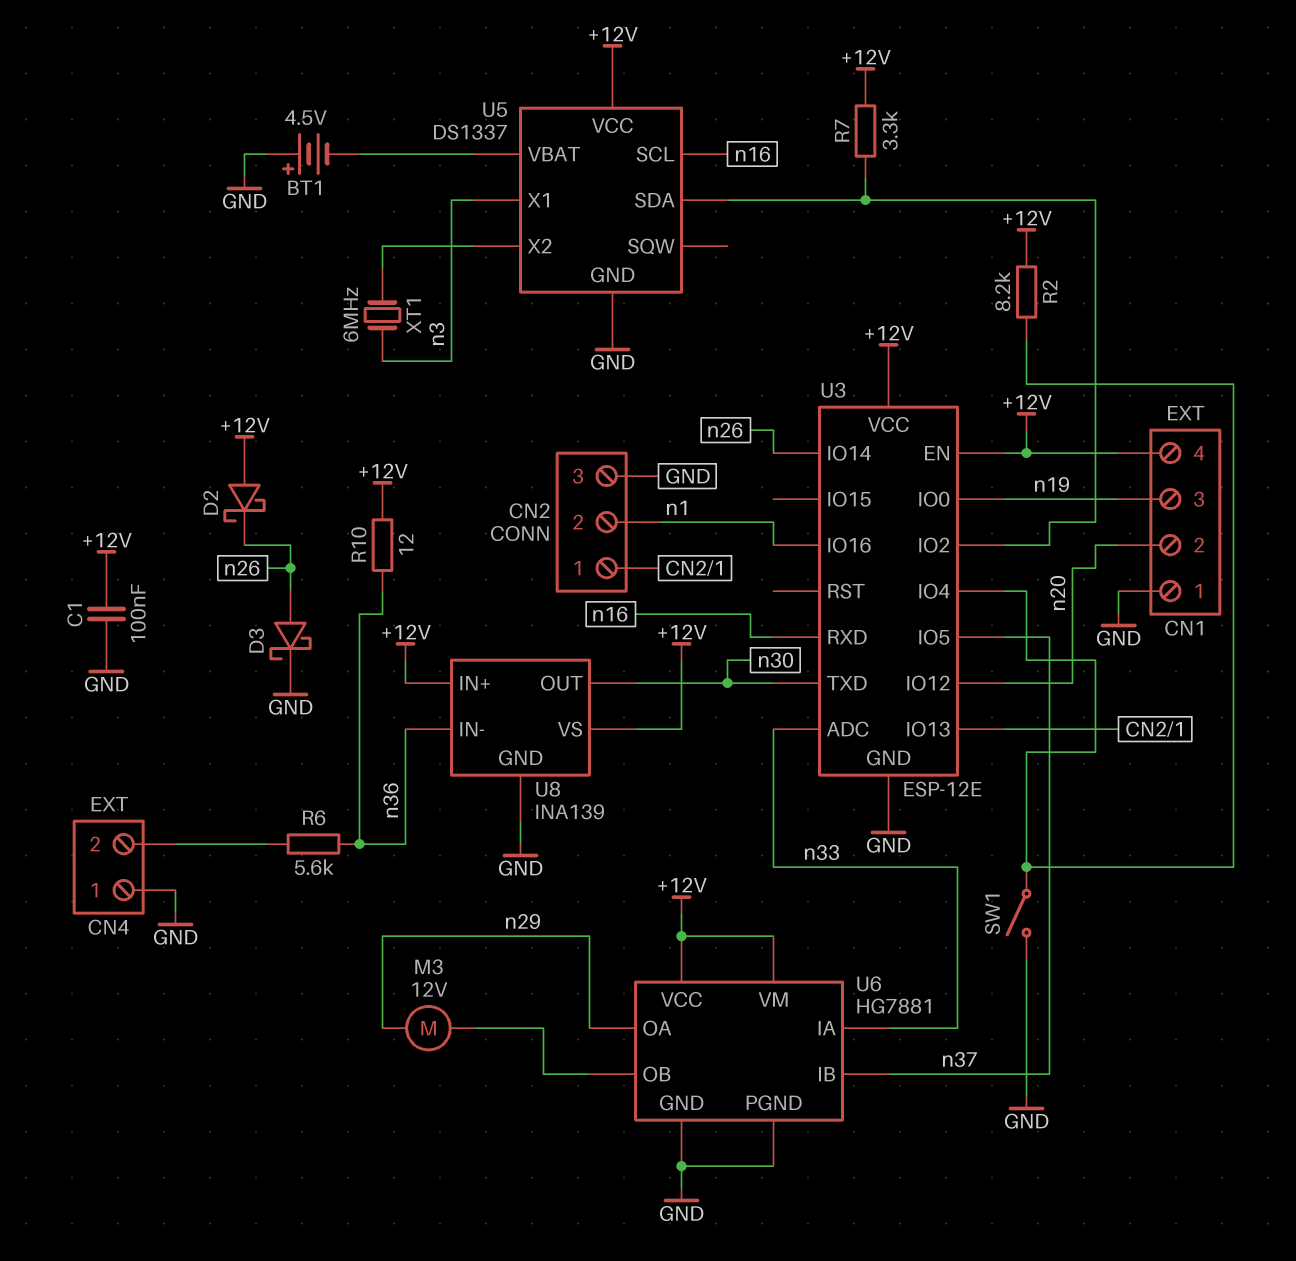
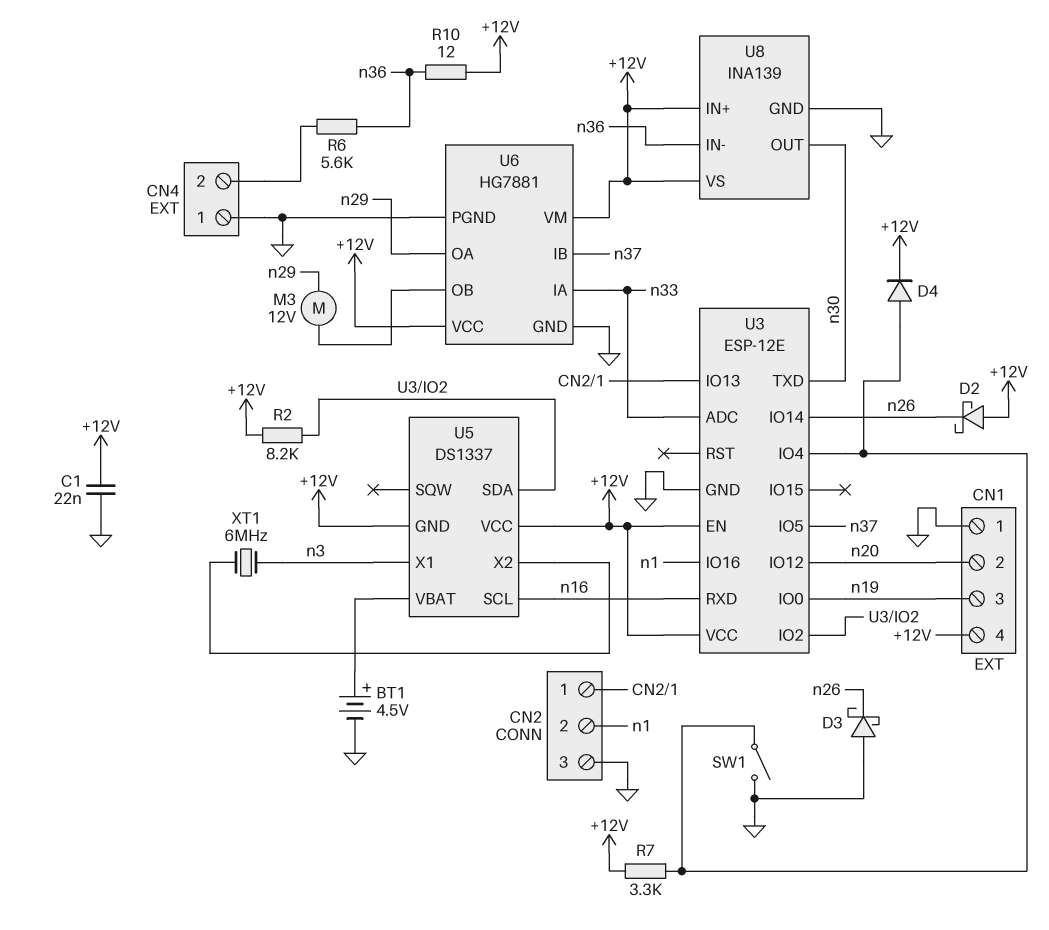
BT1: 4.5V (plus GND, minus U5/VBAT) -> 4.5V (plus U5/VBAT, minus GND)
C1: 100nF (+12V, GND) -> 22nF (+12V, GND)
D3: schottky (A n26, K GND) -> schottky (A GND, K n26)
D4: none -> diode (A U3/IO4, K +12V)
R2: 8.2k (+12V, U3/IO4) -> 8.2k (+12V, U3/IO2)
R7: 3.3k (+12V, U3/IO2) -> 3.3k (+12V, U3/IO4)
U5 pin GND: GND -> +12V

